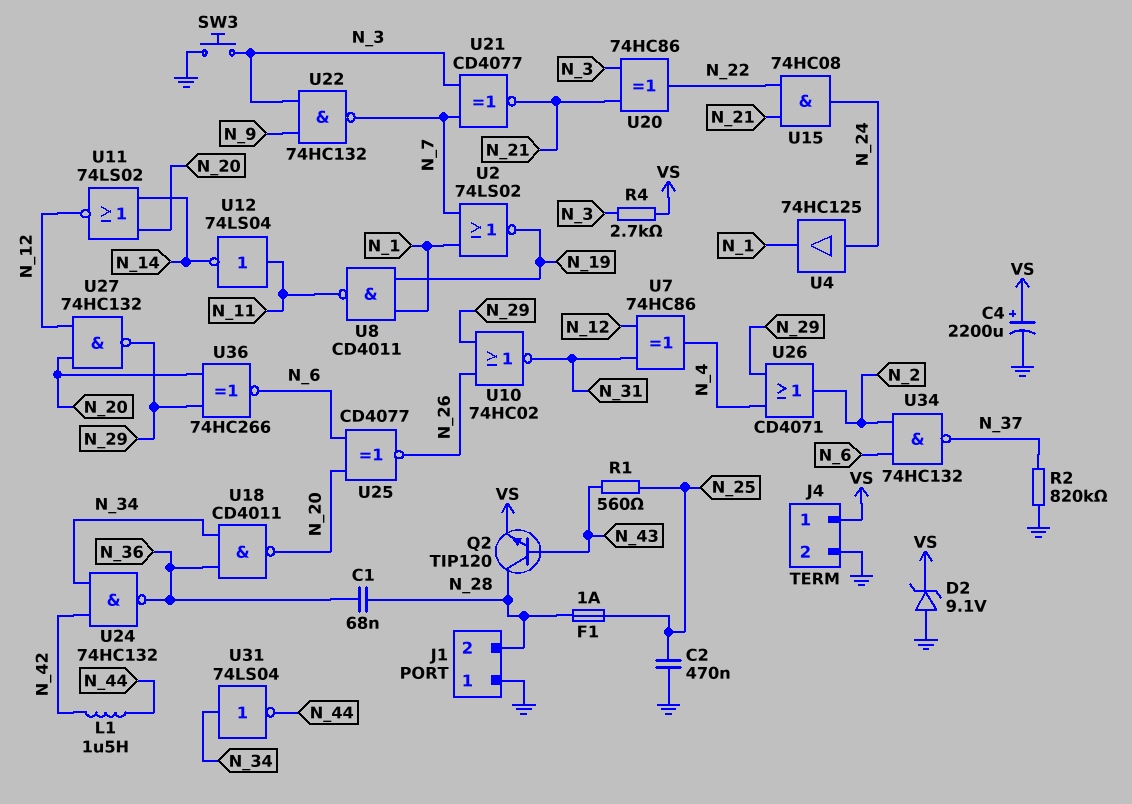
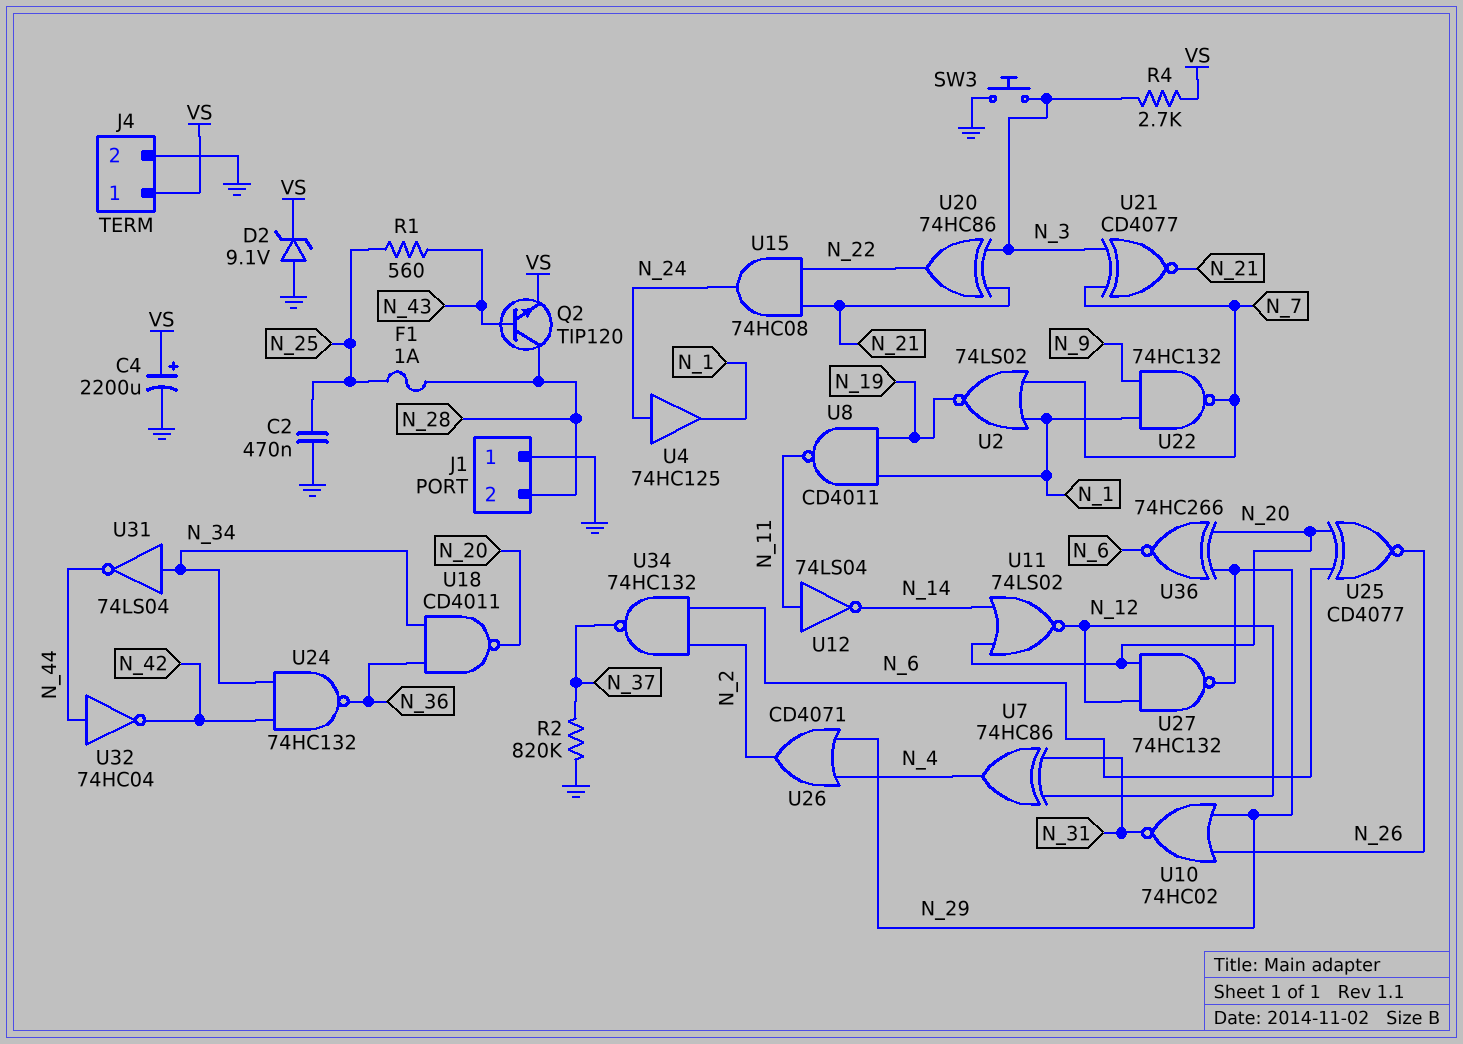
C1: 68nF (N_28, N_36) -> none
L1: 1.5uH (N_42, N_44) -> none
U22: NAND 74HC132 (in N_3, in N_9, out N_7) -> NAND 74HC132 (in N_1, in N_9, out N_7)
U32: none -> NOT 74HC04 (in N_44, out N_42)

